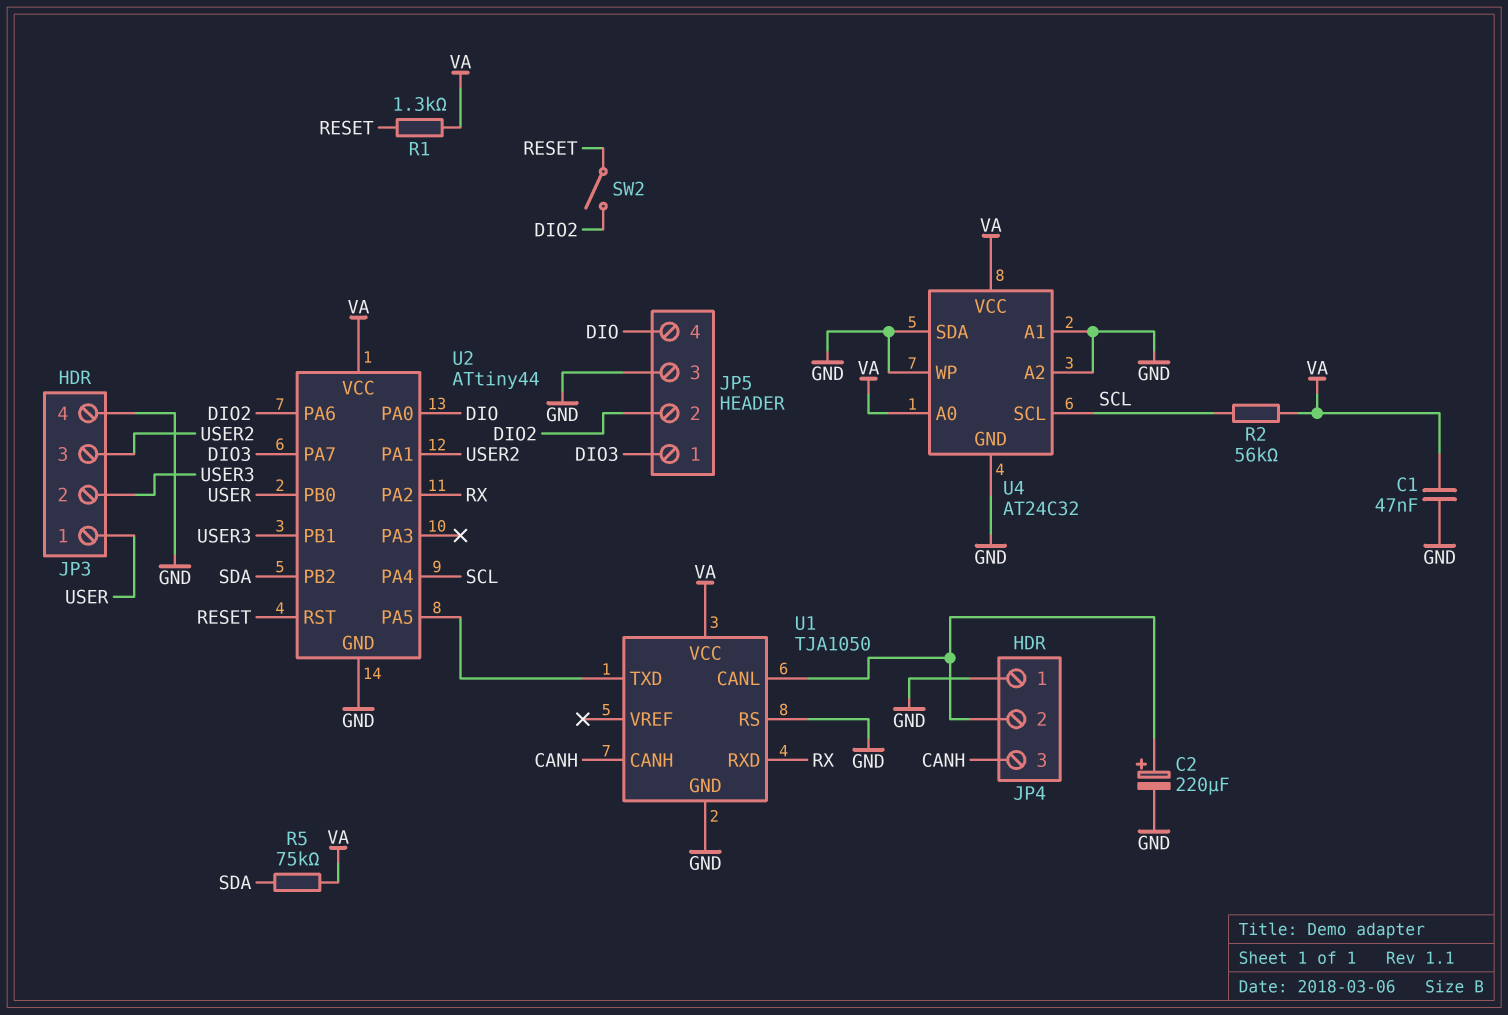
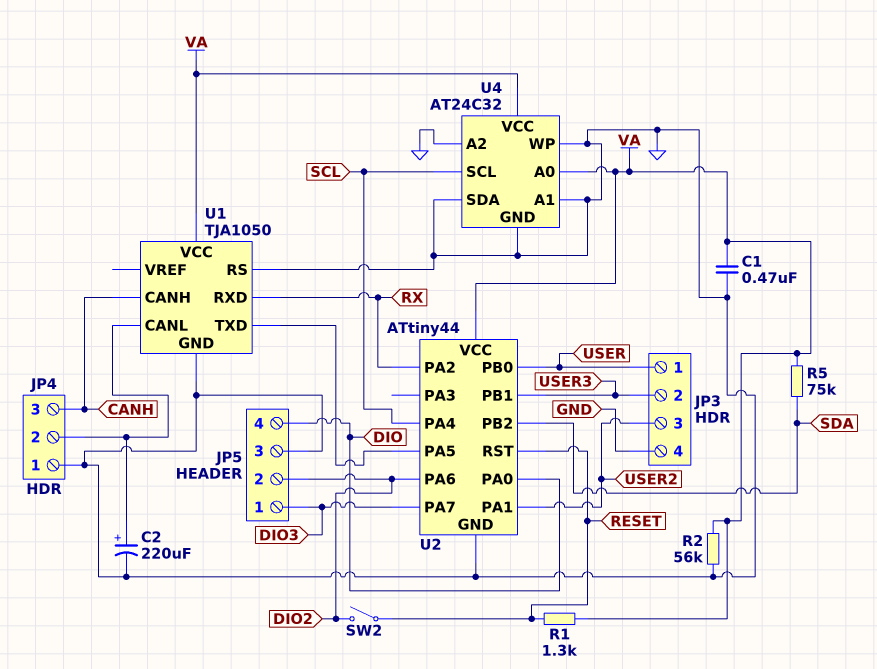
C1: 47nF (GND, VA) -> 470nF (GND, VA)
R2: 56k (SCL, VA) -> 56k (GND, VA)

